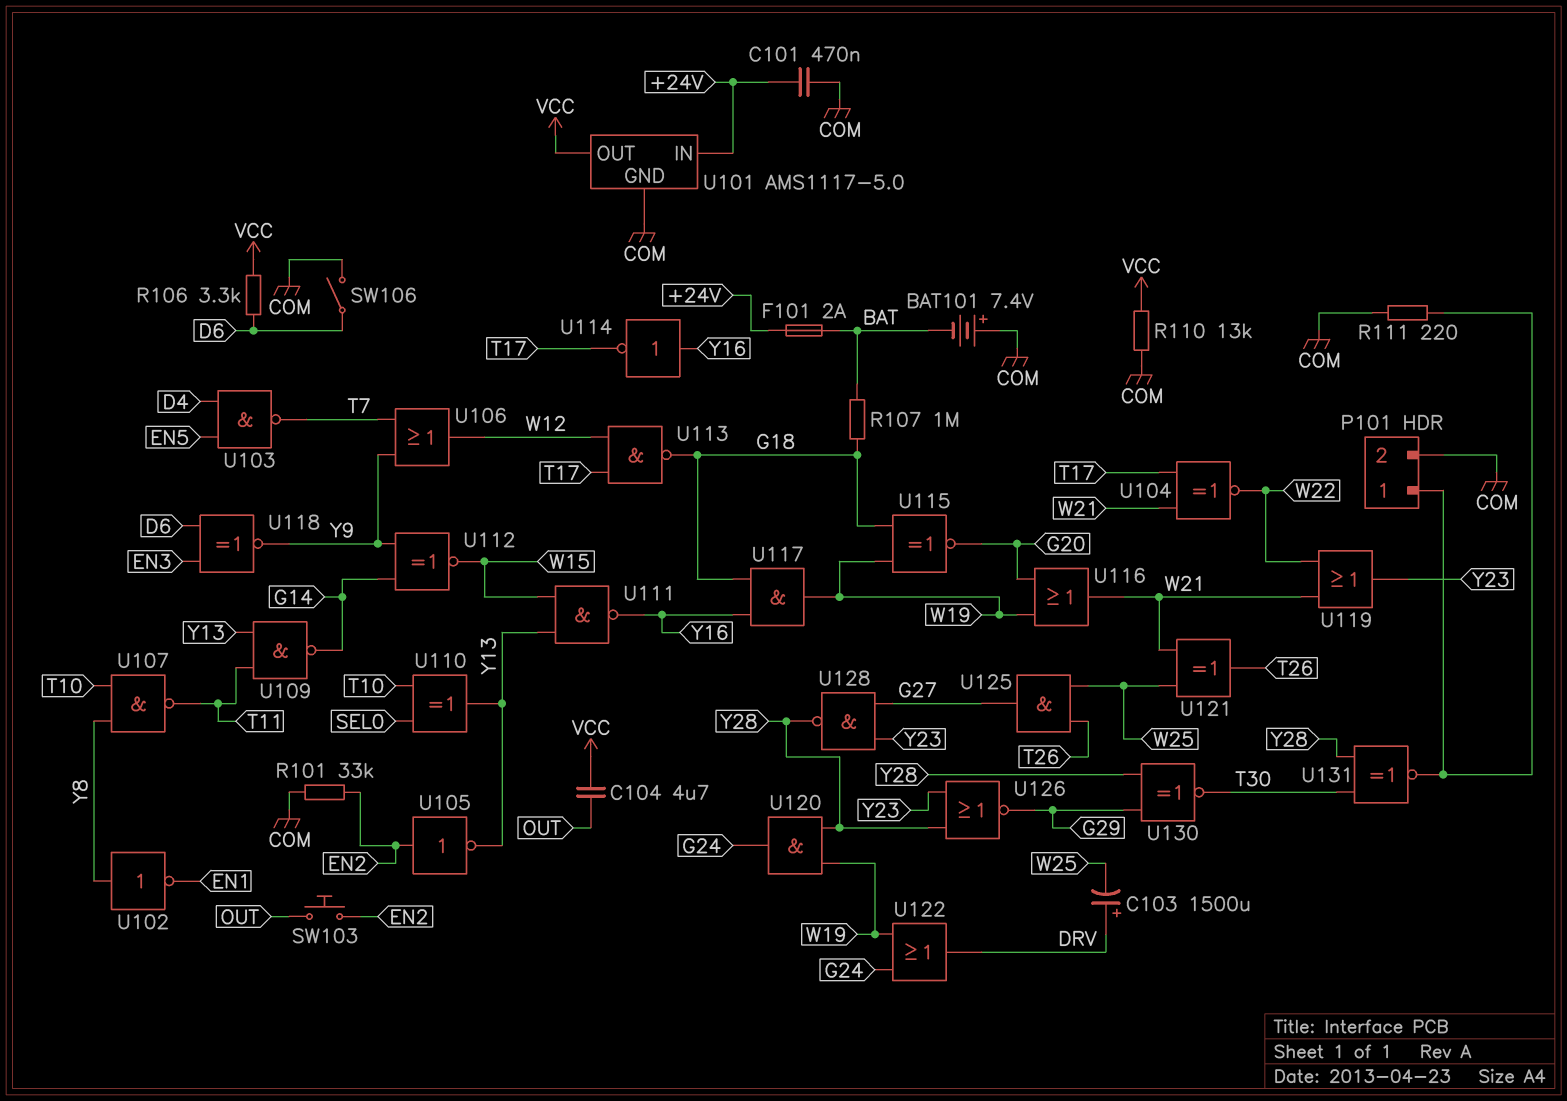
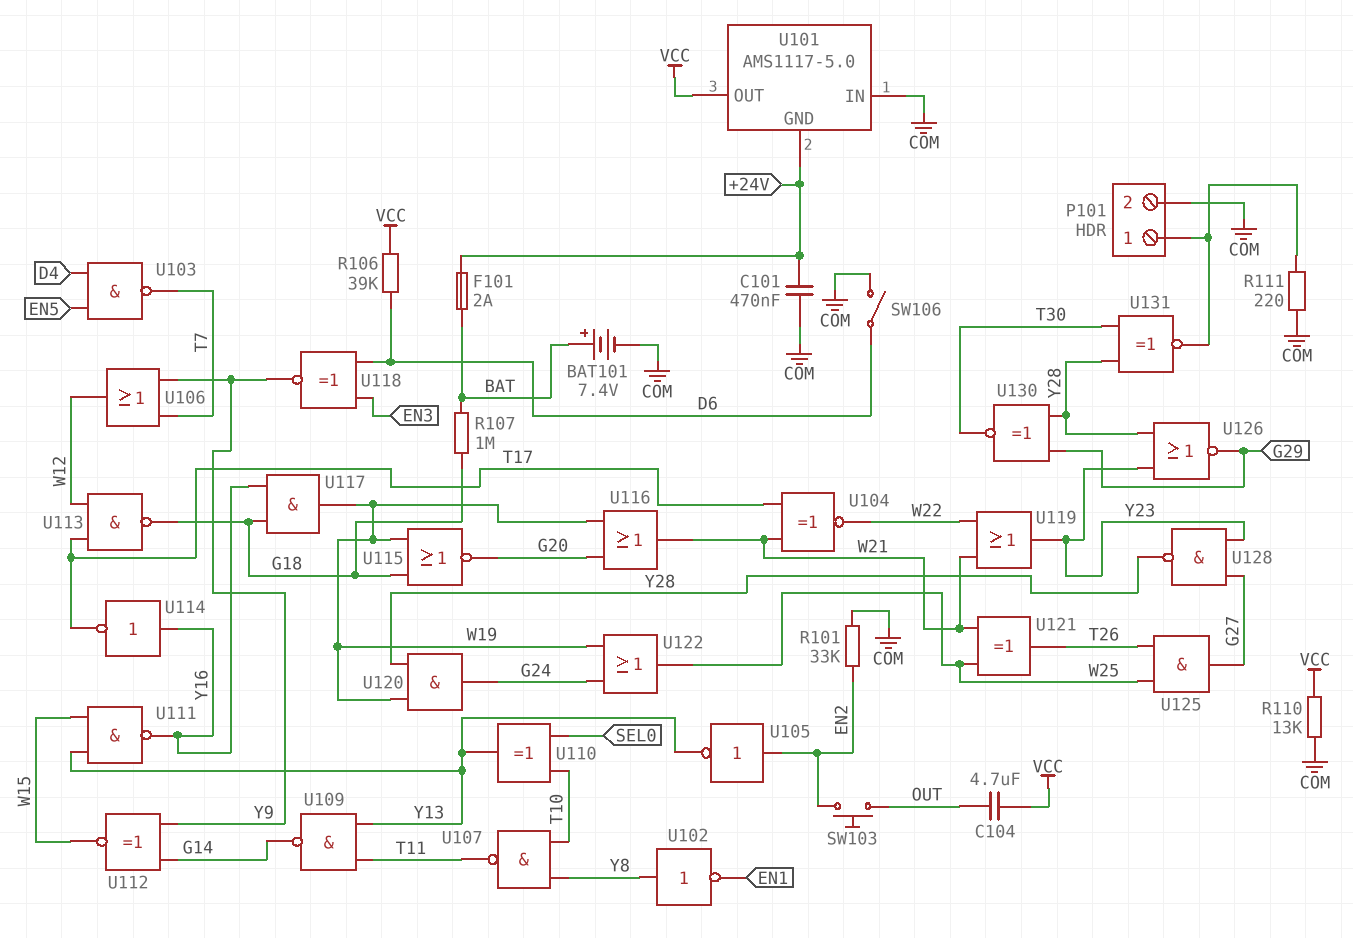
BAT101: 7.4V (plus COM, minus BAT) -> 7.4V (plus BAT, minus COM)
C103: 1500uF (plus DRV, minus W25) -> none
R106: 3.3k (D6, VCC) -> 39k (D6, VCC)
U101 pin GND: COM -> +24V
U101 pin IN: +24V -> COM
U115: XNOR (in G18, in W19, out G20) -> NOR (in G18, in W19, out G20)
U122: OR (in G24, in W19, out DRV) -> OR (in G24, in W19, out W25)

